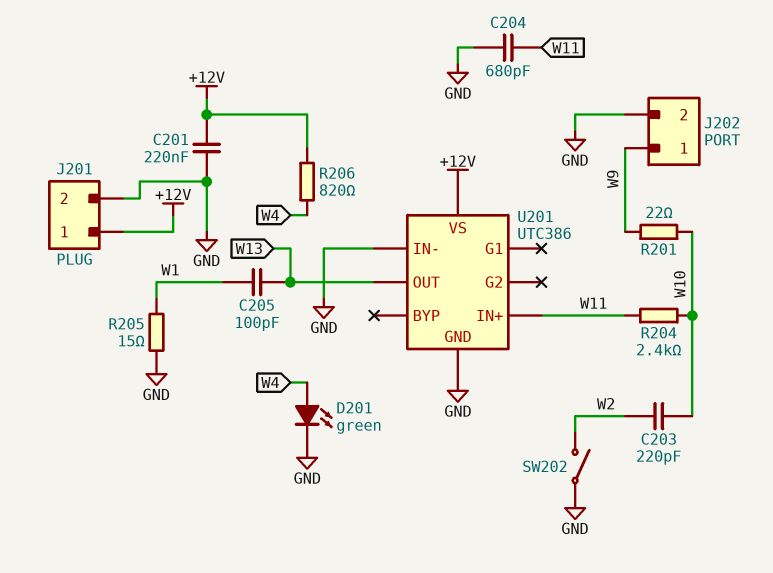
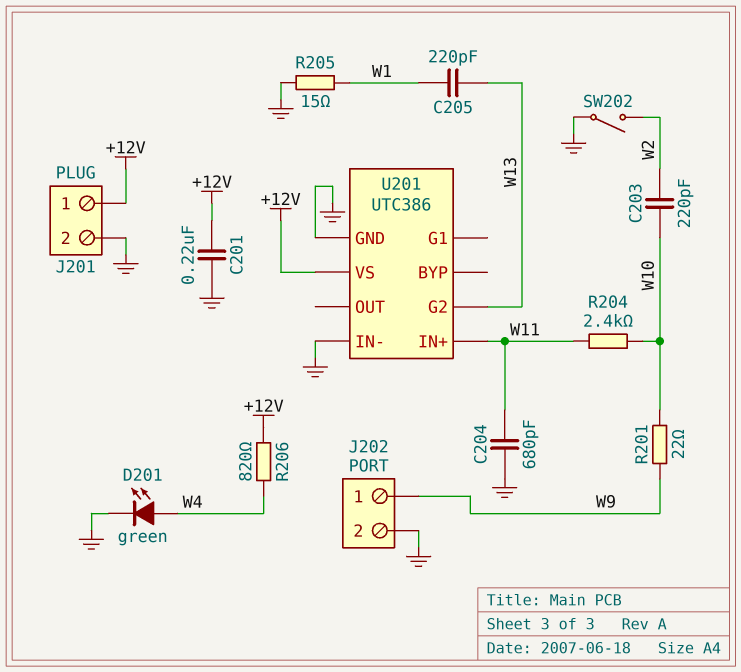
C205: 100pF (W1, W13) -> 220pF (W1, W13)
U201 pin G2: none -> W13
U201 pin OUT: W13 -> none

